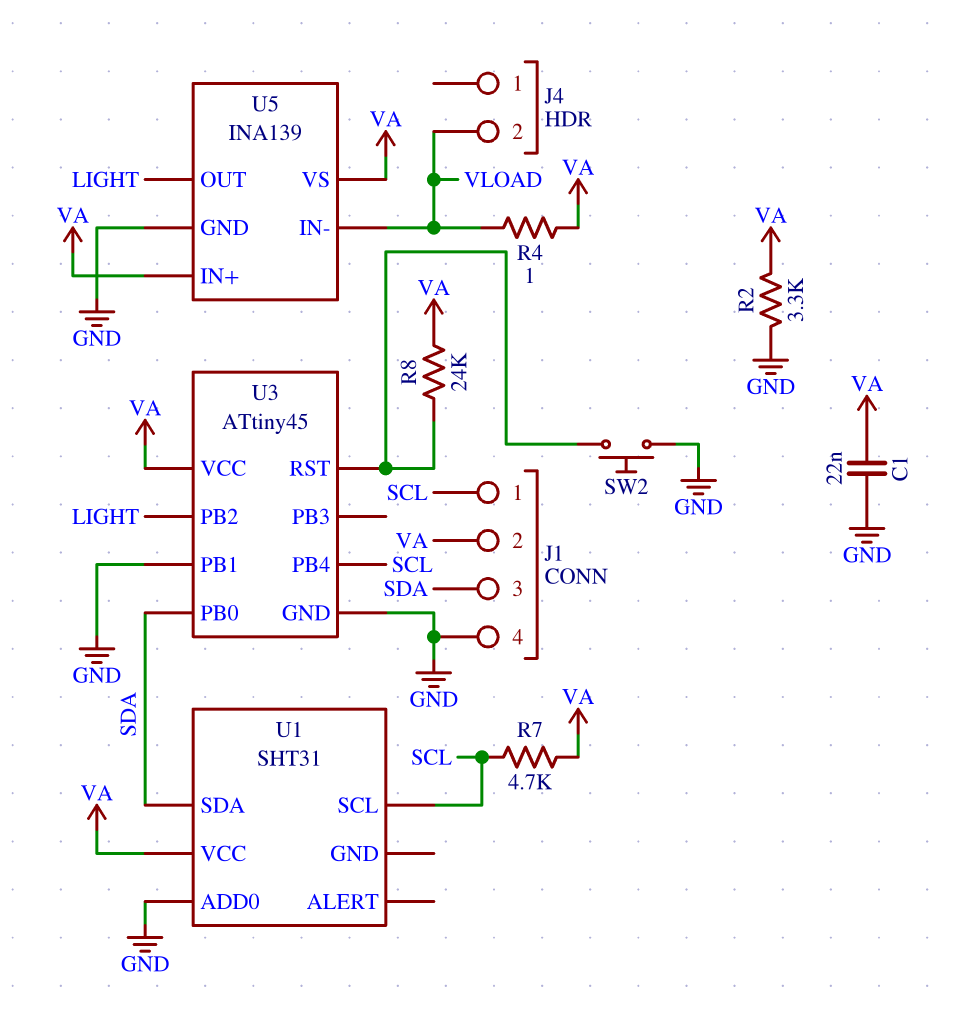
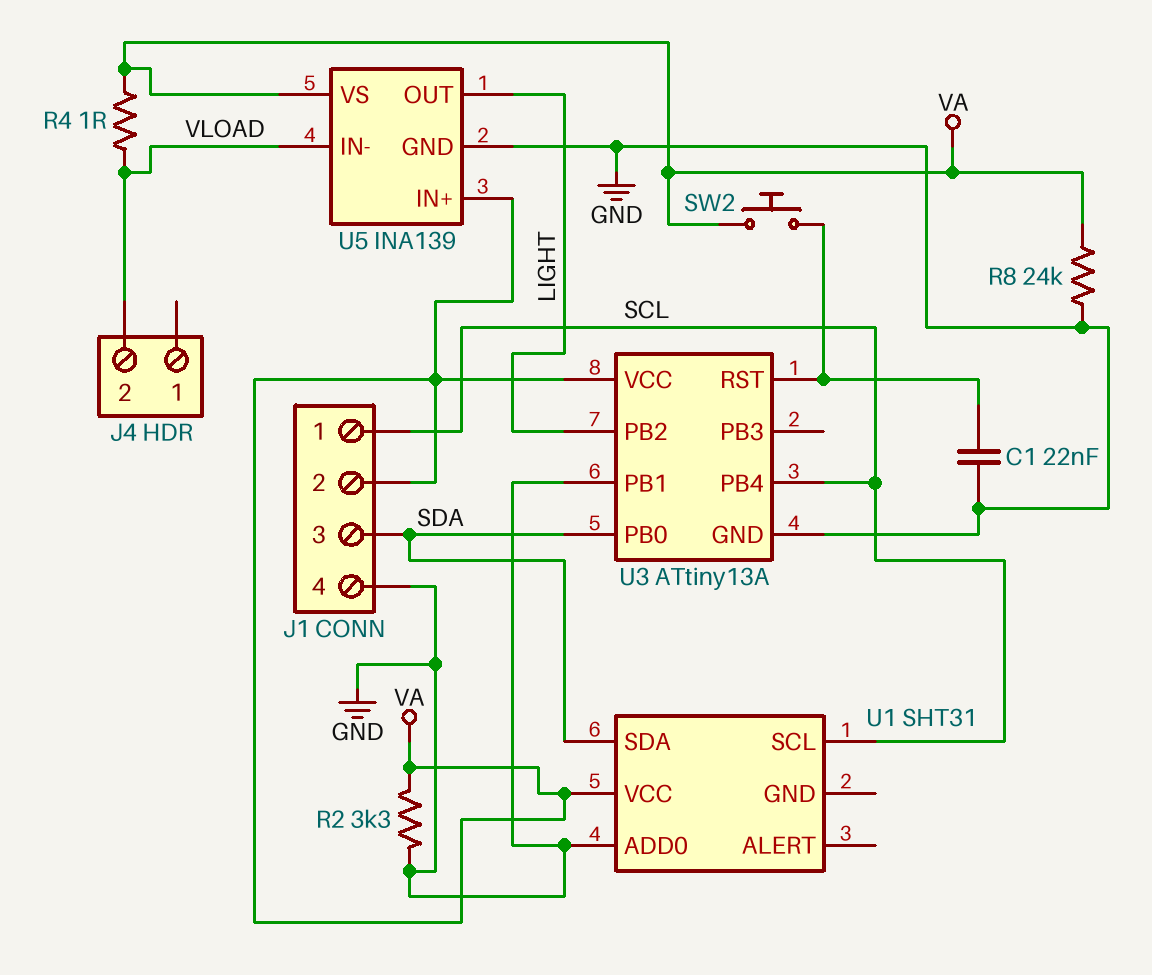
C1: 22nF (GND, VA) -> 22nF (GND, U3/RST)
R7: 4.7k (SCL, VA) -> none
R8: 24k (U3/RST, VA) -> 24k (GND, VA)
SW2: button (GND, U3/RST) -> button (U3/RST, VA)
U3: ATtiny45 -> ATtiny13A

